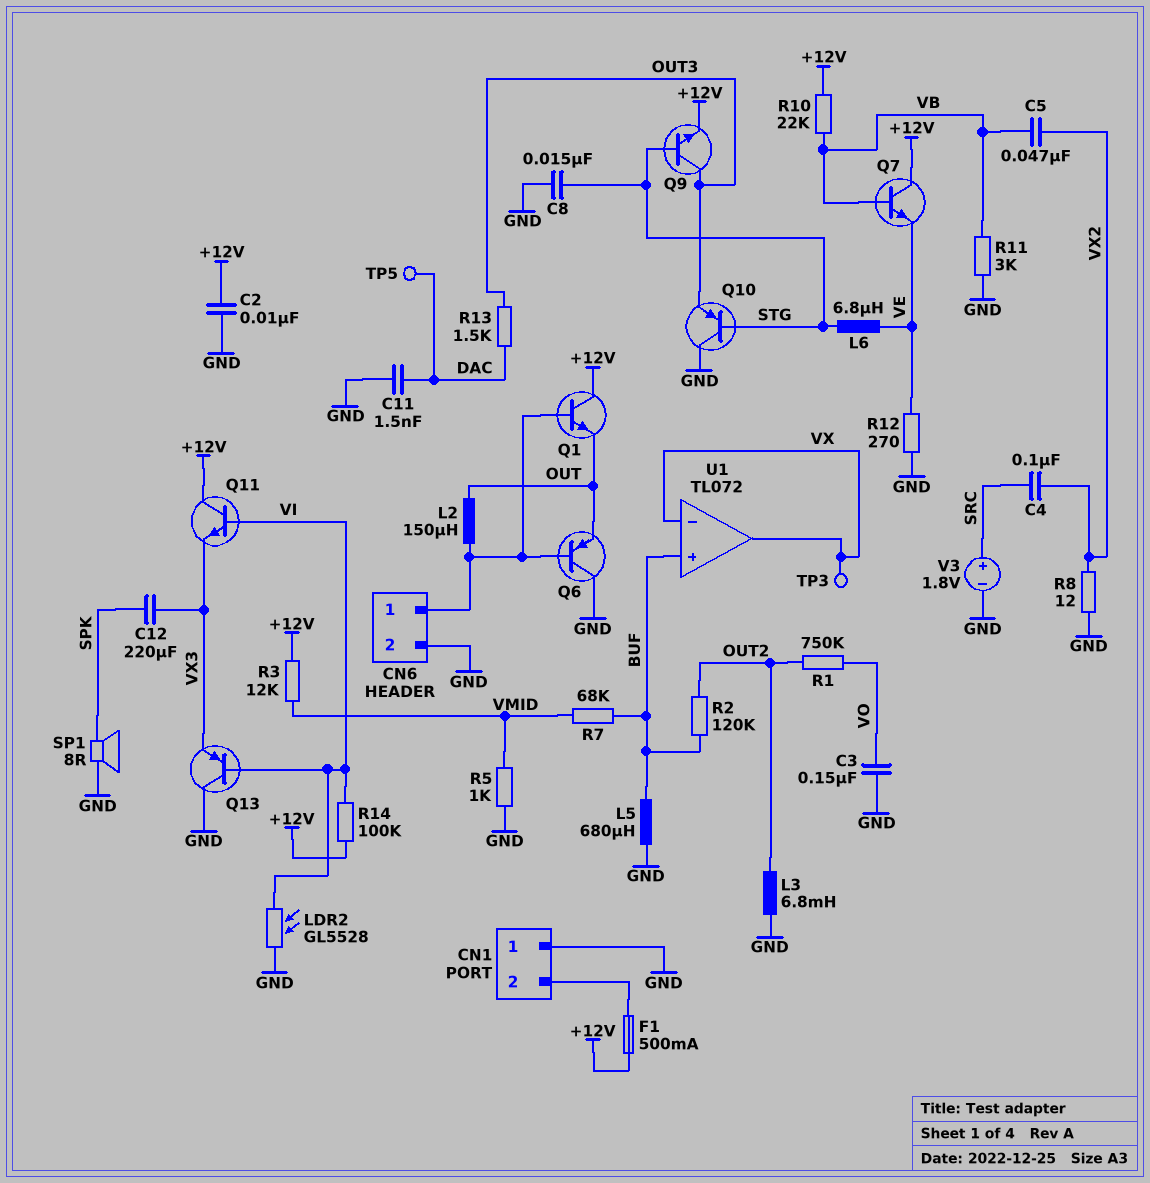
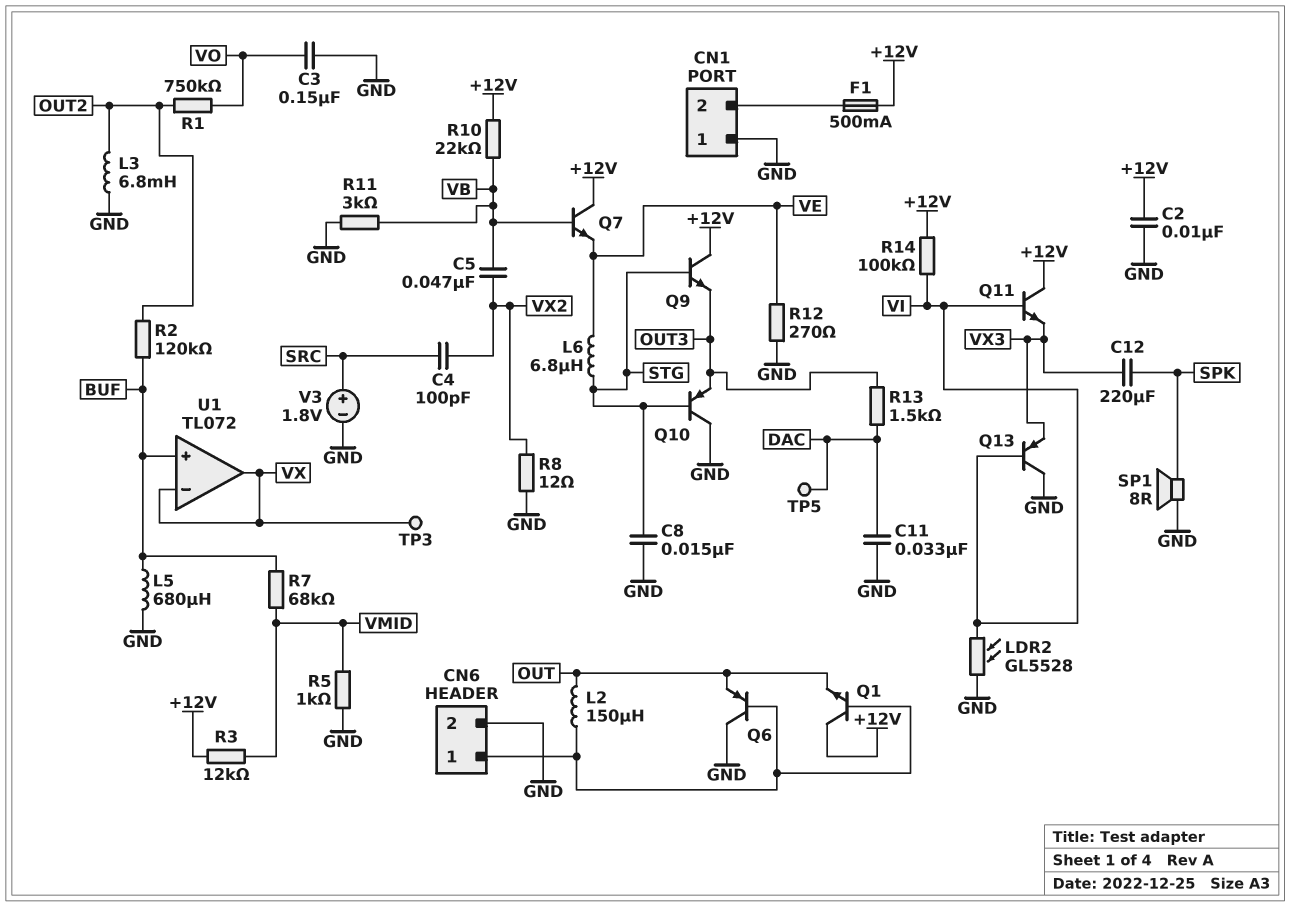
C4: 100nF (SRC, VX2) -> 100pF (SRC, VX2)
C11: 1.5nF (DAC, GND) -> 33nF (DAC, GND)
Q9: NPN (B STG, C OUT3, E +12V) -> NPN (B STG, C +12V, E OUT3)

